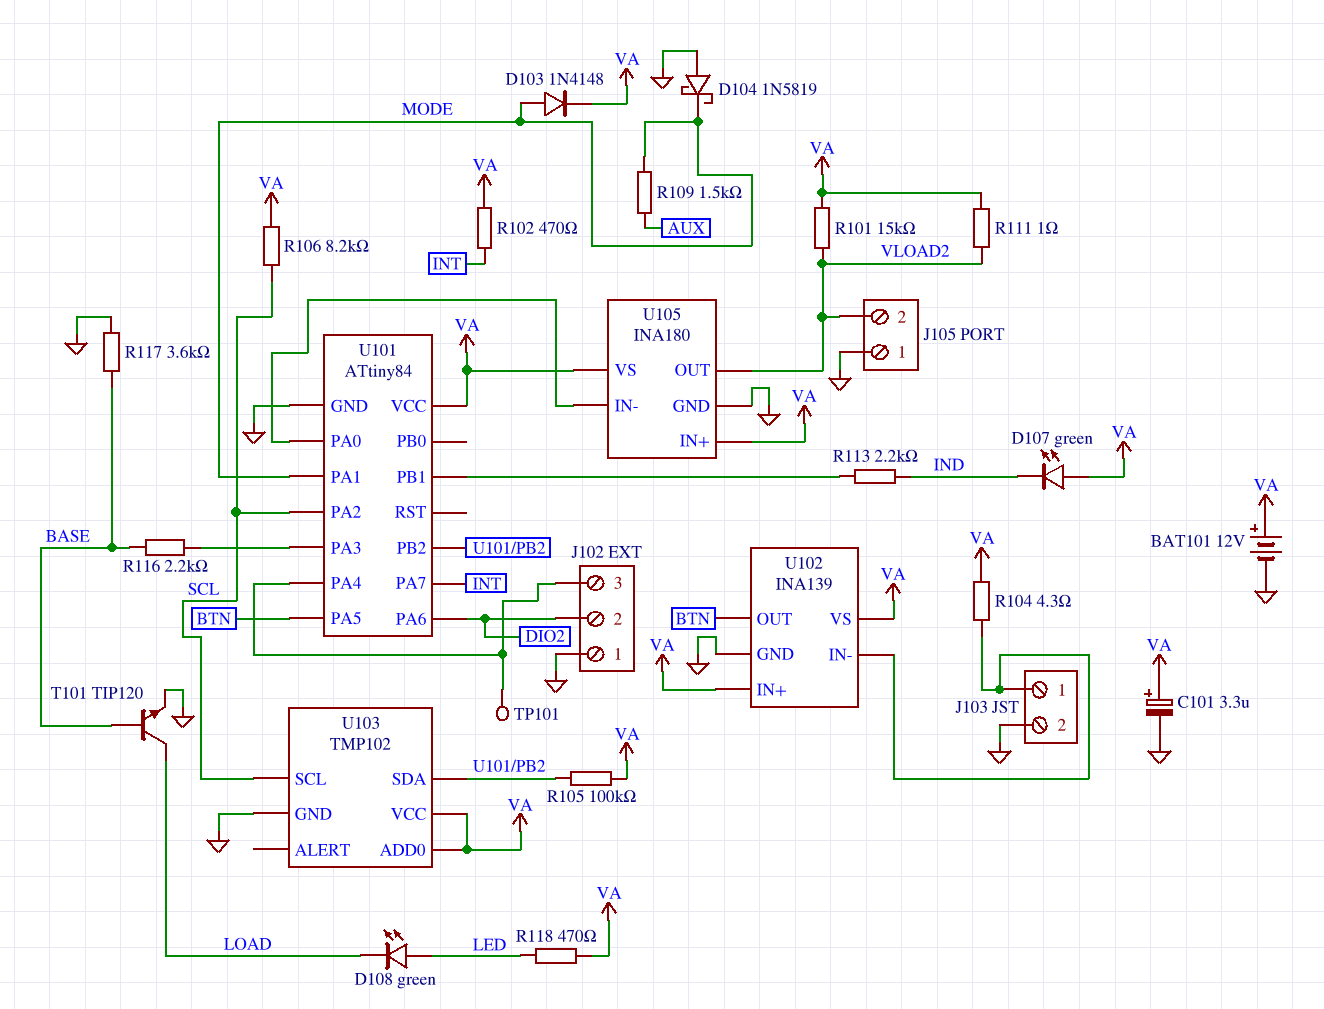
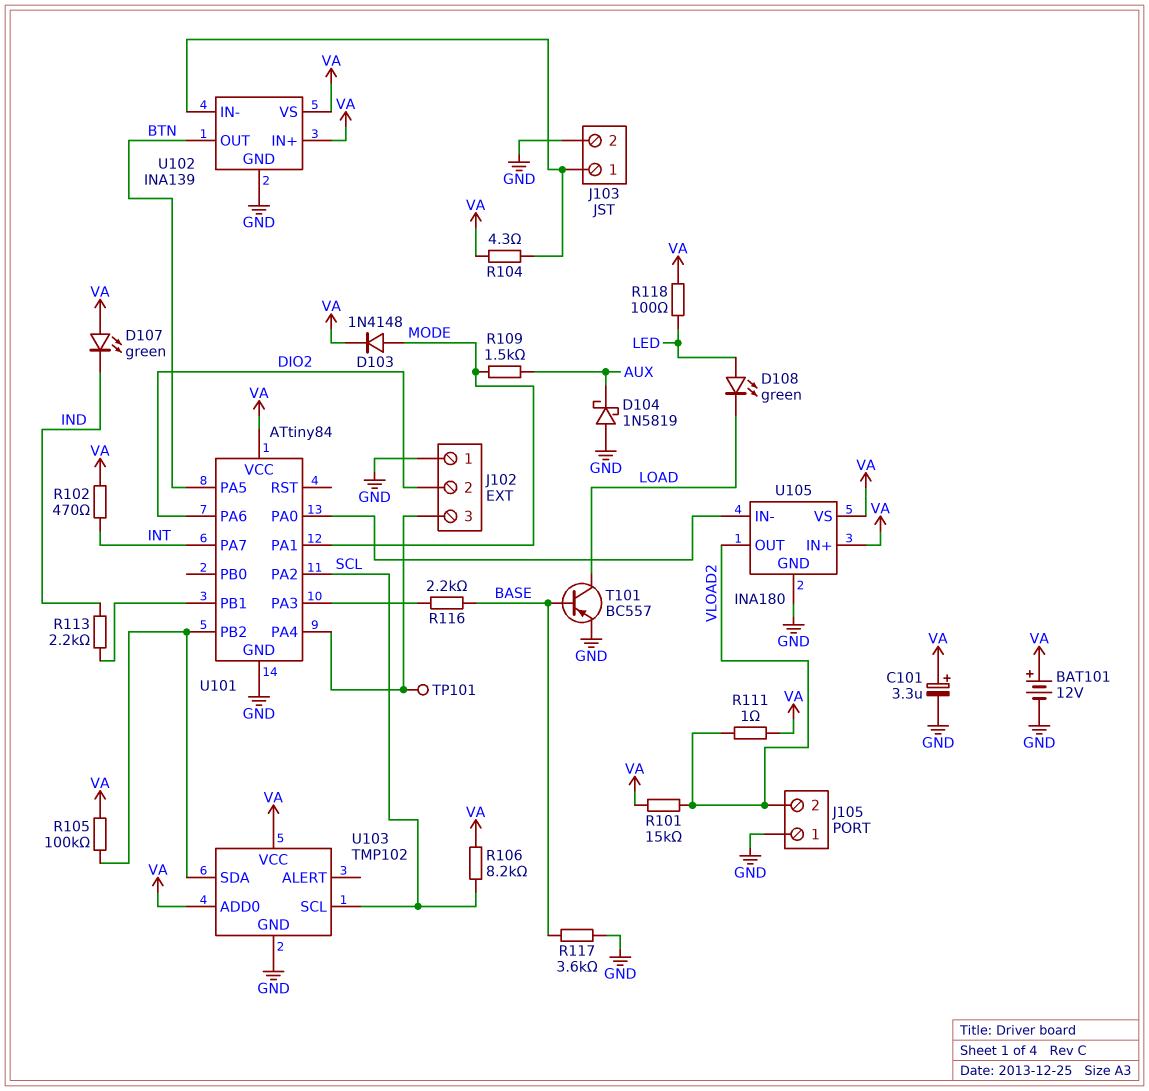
D104: schottky 1N5819 (A GND, K MODE) -> schottky 1N5819 (A GND, K AUX)
R118: 470 (LED, VA) -> 100 (LED, VA)
T101: NPN TIP120 (B BASE, C LOAD, E GND) -> PNP BC557 (B BASE, C LOAD, E GND)

